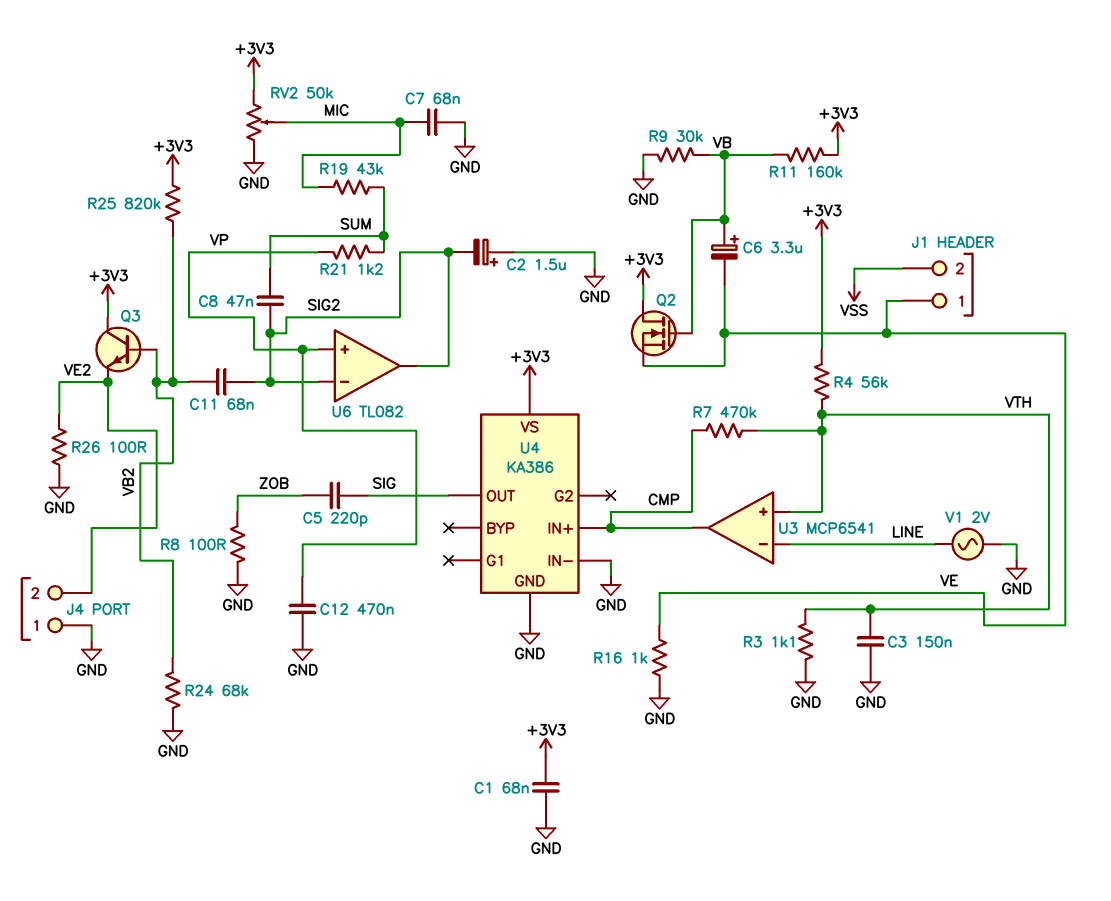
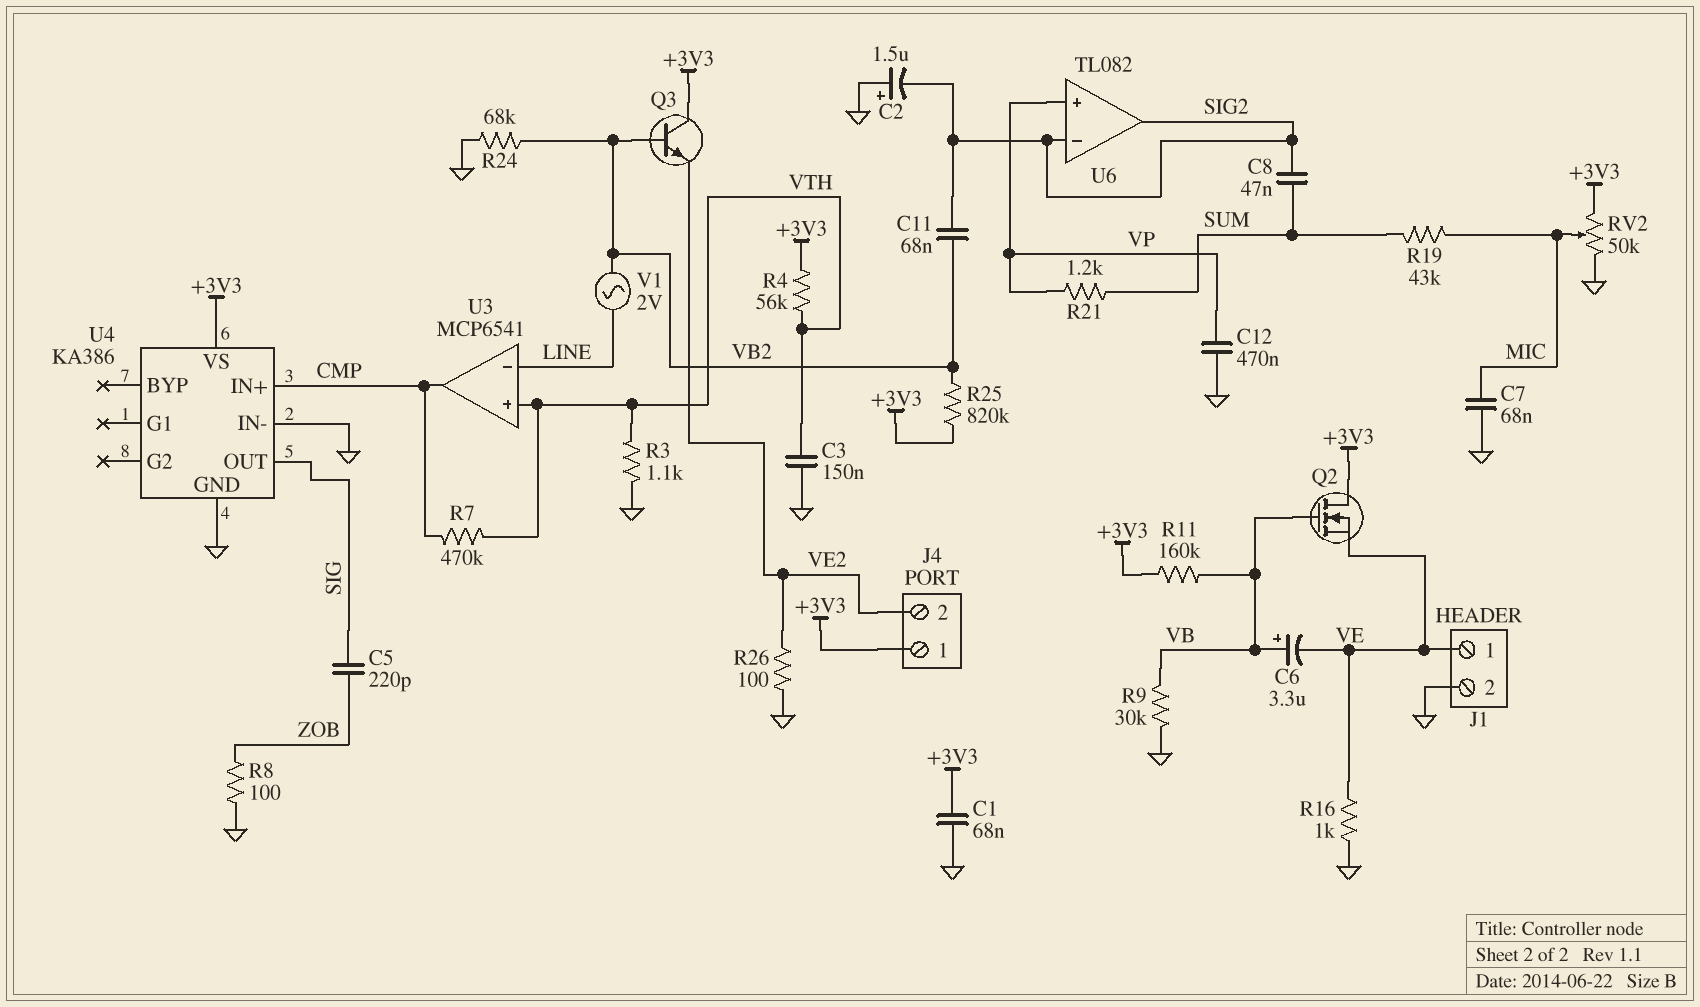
J1 pin 2: VSS -> GND
J4 pin 1: GND -> +3V3
V1: AC 2V (GND, LINE) -> AC 2V (LINE, VB2)

